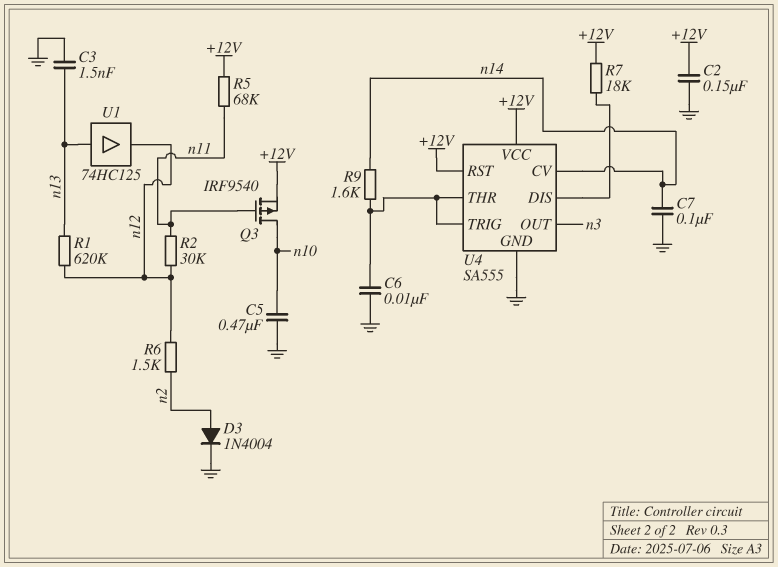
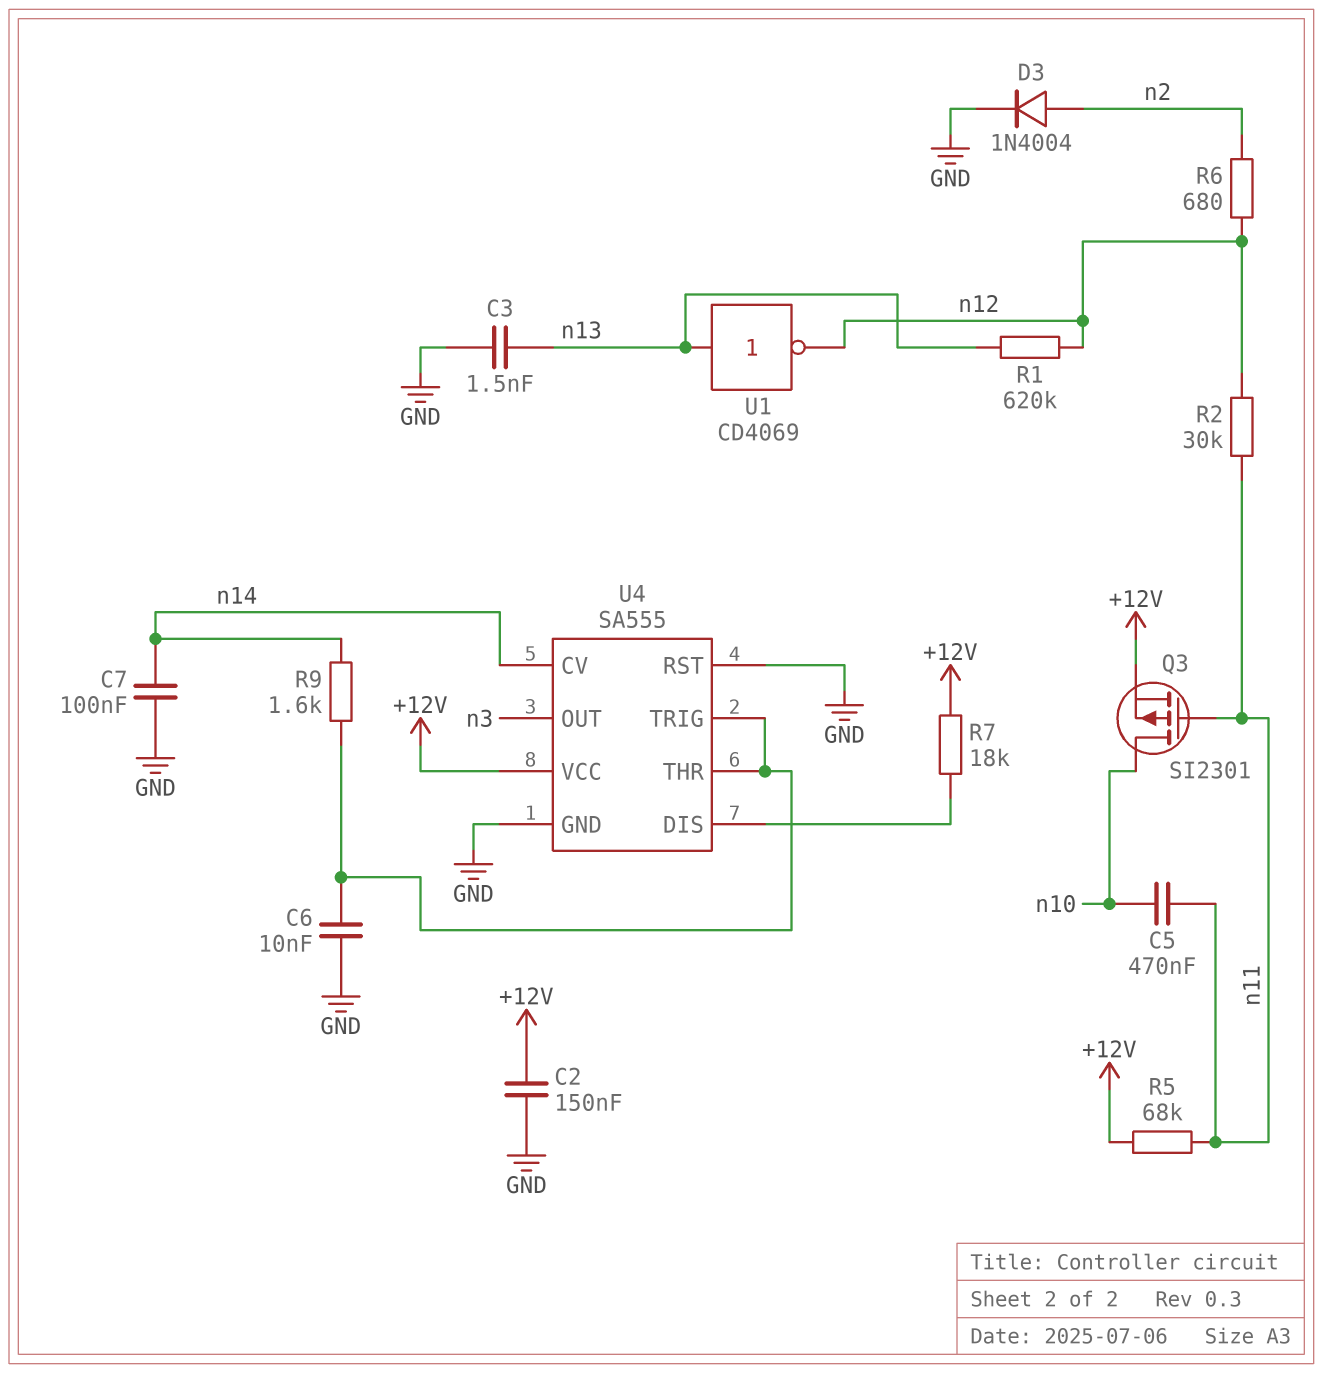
C5: 470nF (GND, n10) -> 470nF (n10, n11)
Q3: PMOS IRF9540 (G n11, D n10, S +12V) -> PMOS SI2301 (G n11, D n10, S +12V)
R6: 1.5k (n2, n12) -> 680 (n2, n12)
U1: buffer 74HC125 (in n13, out n12) -> NOT CD4069 (in n13, out n12)
U4 pin RST: +12V -> GND

